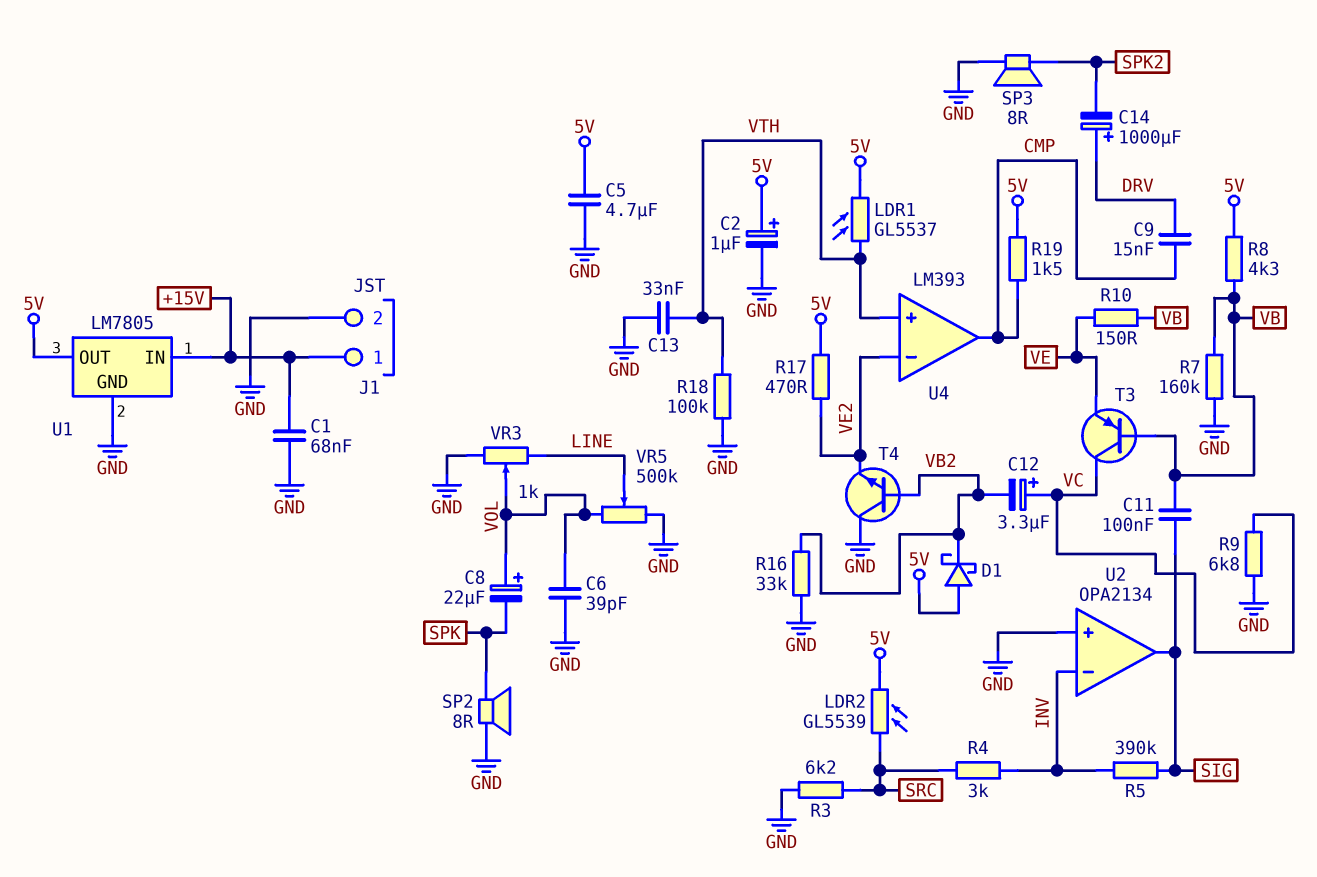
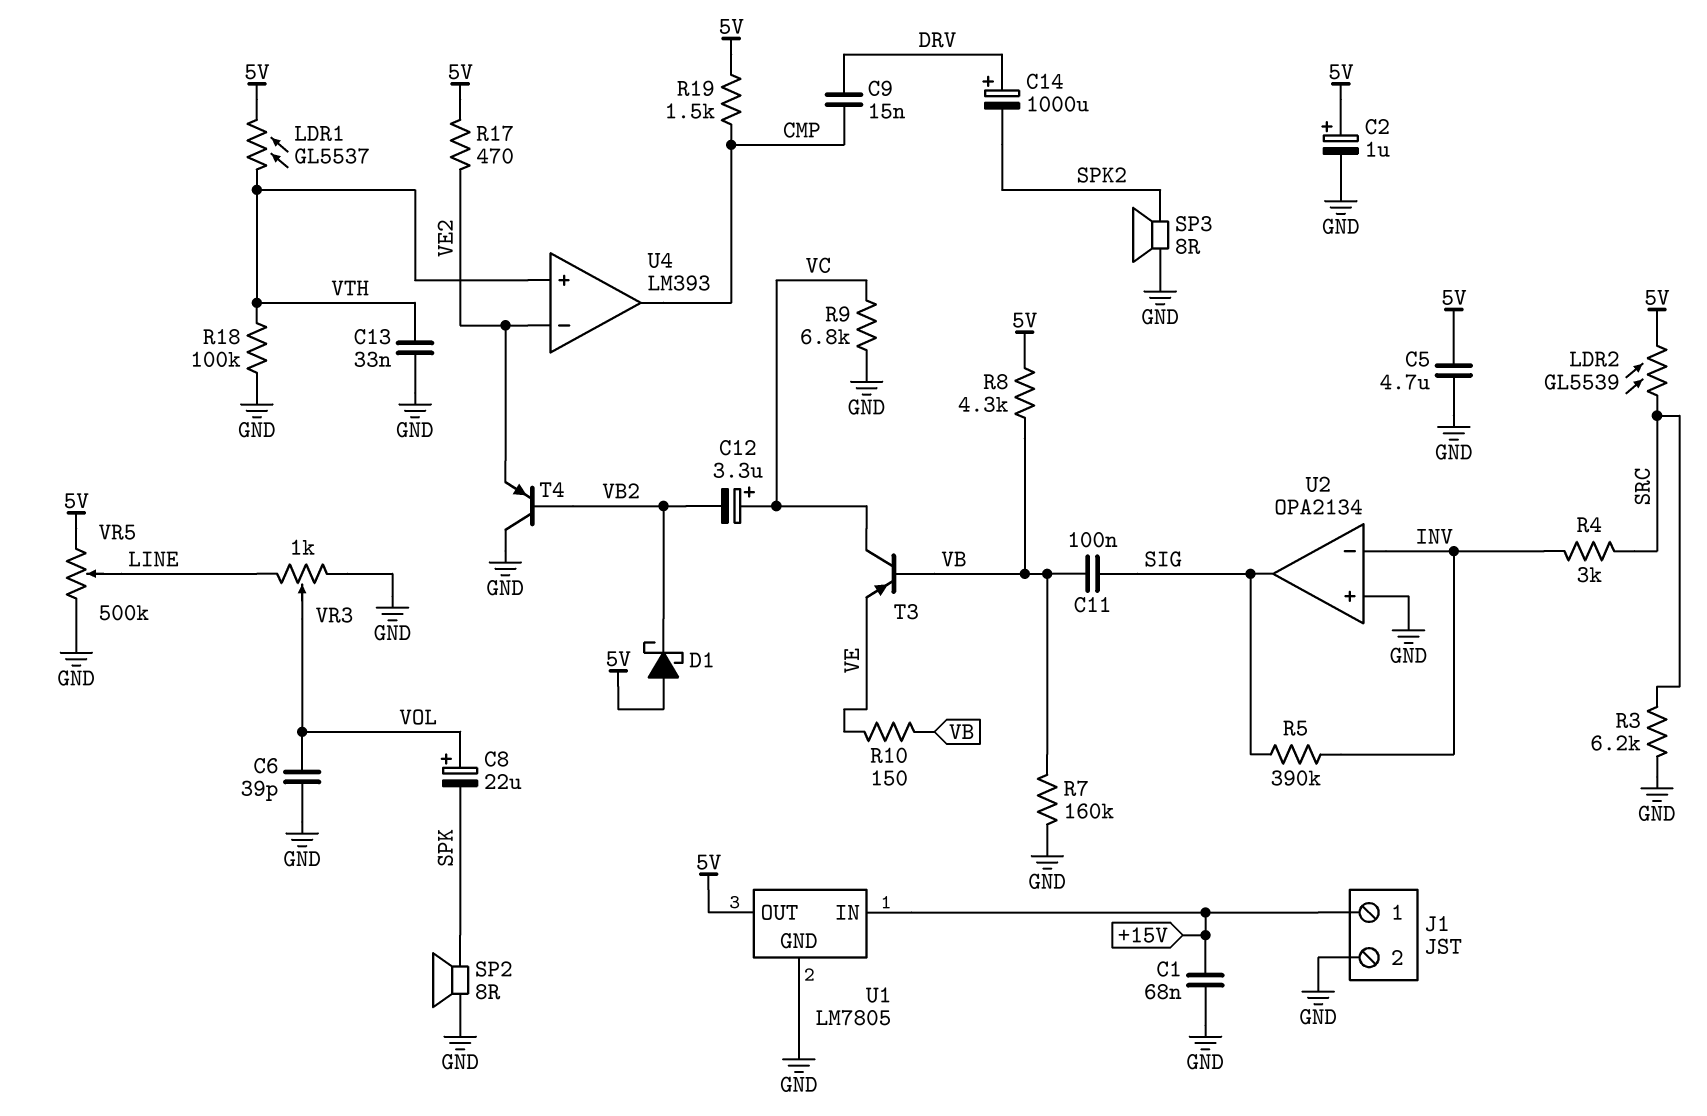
R16: 33k (GND, VB2) -> none
T4: NPN (B VB2, C GND, E VE2) -> PNP (B VB2, C GND, E VE2)
VR5: 500k (GND, VOL, wiper LINE) -> 500k (5V, GND, wiper LINE)

